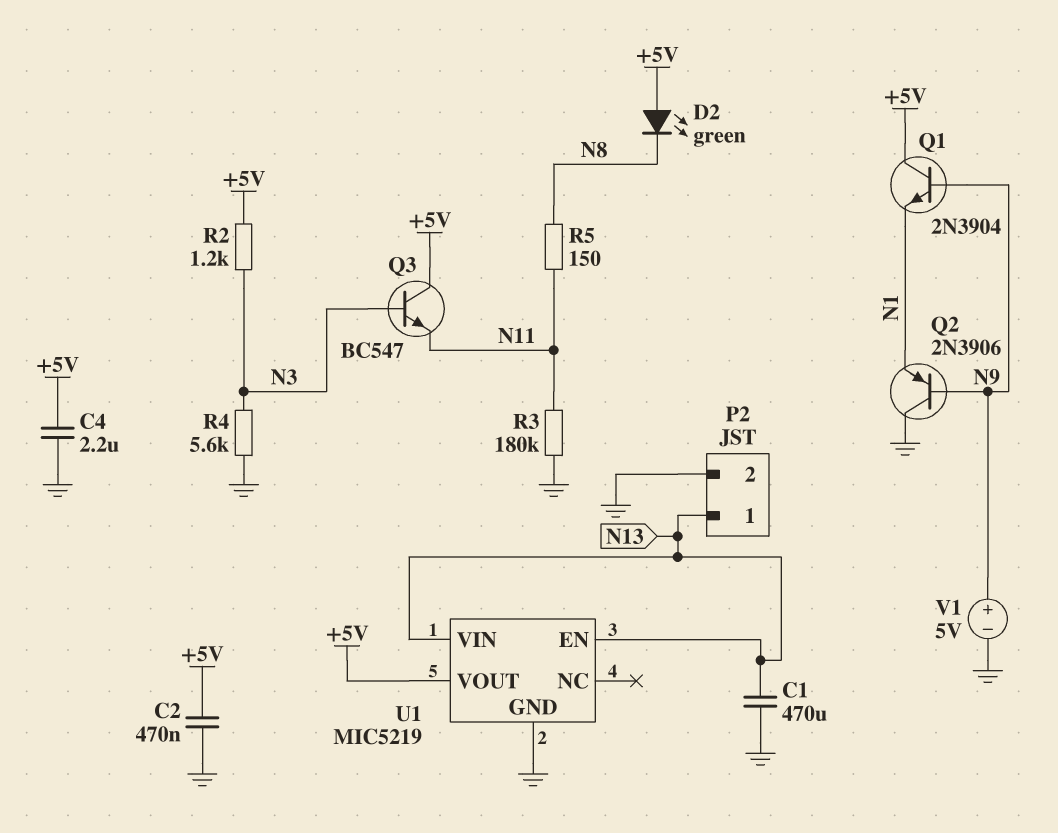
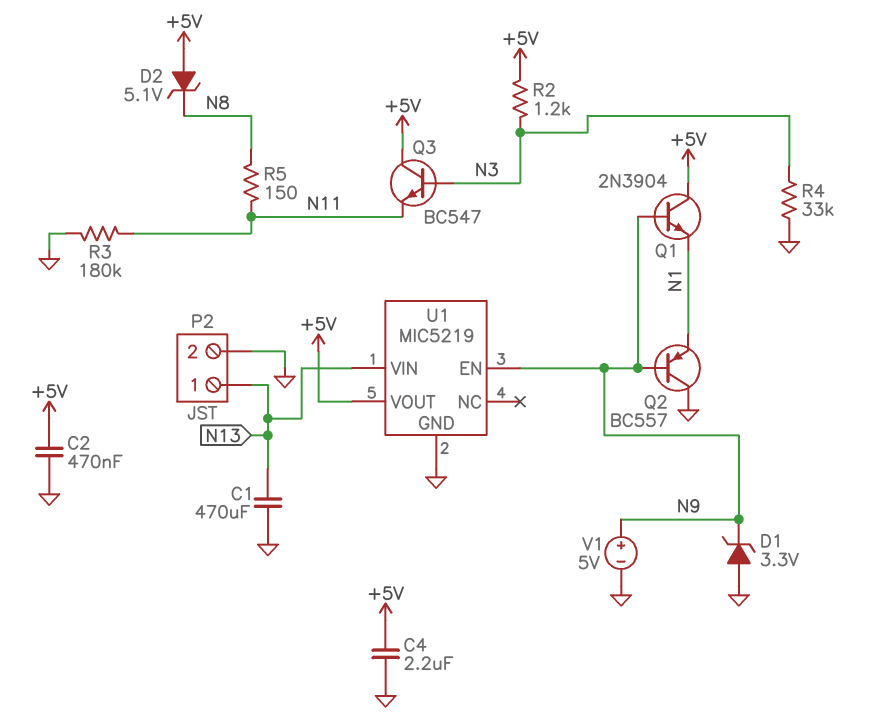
D1: none -> zener 3.3V (A GND, K N9)
D2: LED green (A +5V, K N8) -> zener 5.1V (A +5V, K N8)
Q2: PNP 2N3906 (B N9, C GND, E N1) -> PNP BC557 (B N9, C GND, E N1)
R4: 5.6k (GND, N3) -> 33k (GND, N3)
U1 pin EN: N13 -> N9

